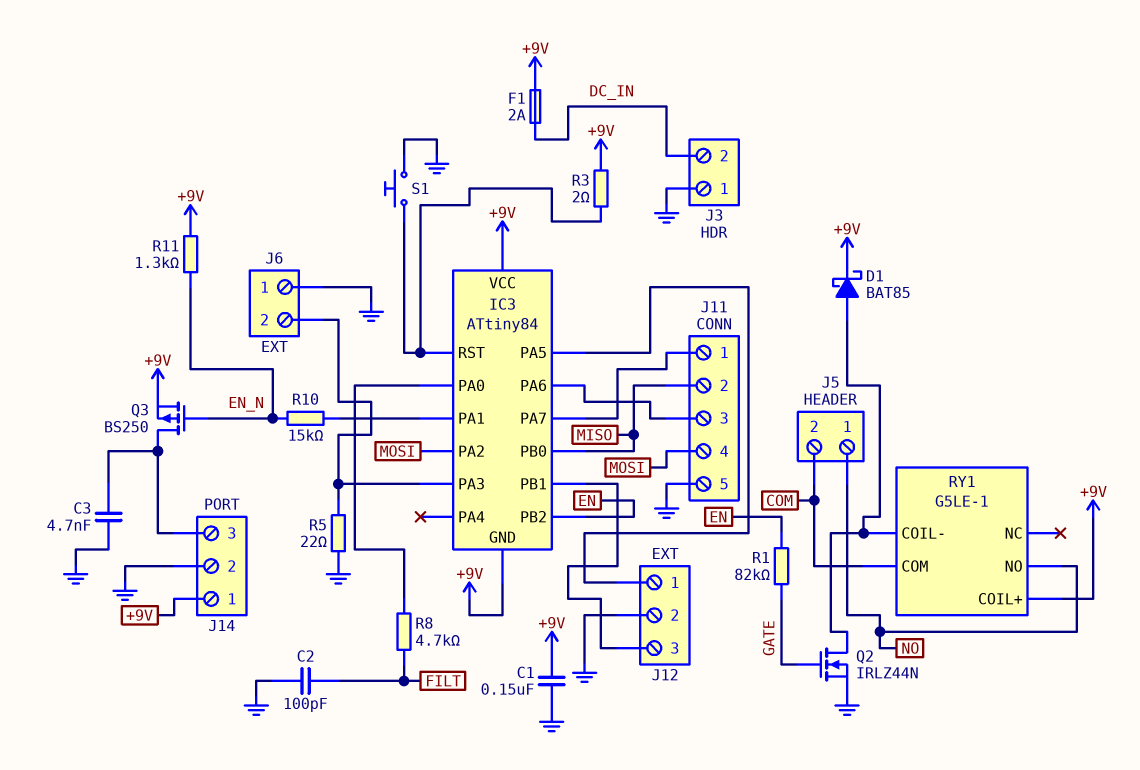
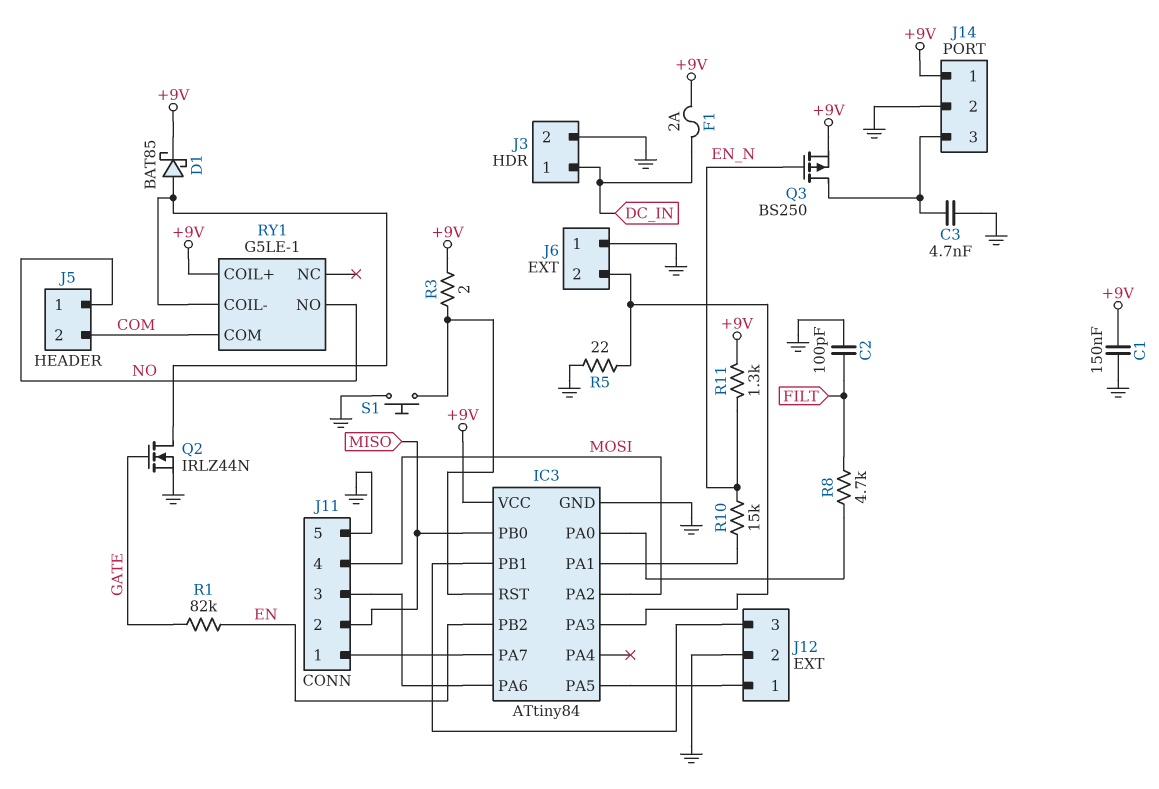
IC3 pin GND: +9V -> GND
J3 pin 1: GND -> DC_IN
J3 pin 2: DC_IN -> GND

